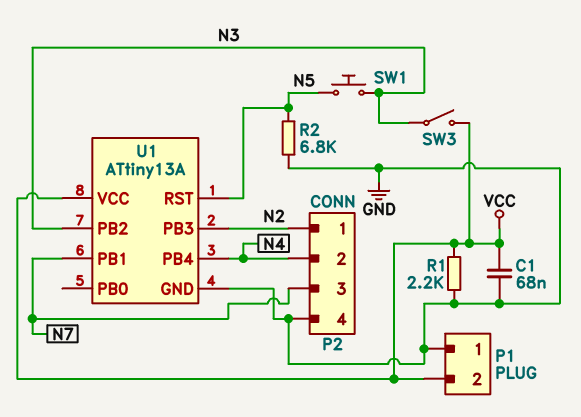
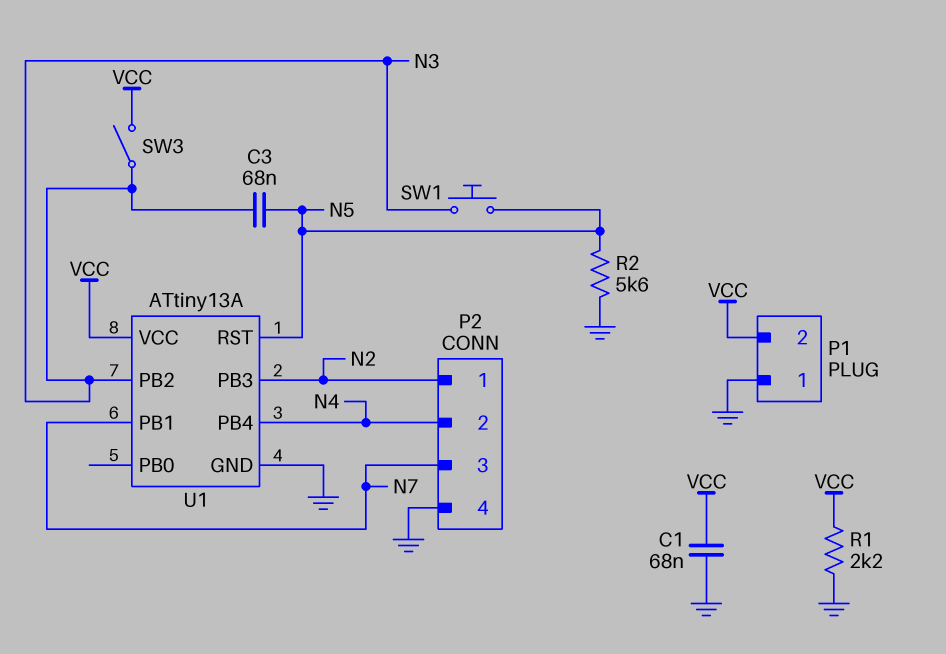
C3: none -> 68nF (N3, N5)
R2: 6.8k (GND, N5) -> 5.6k (GND, N5)

